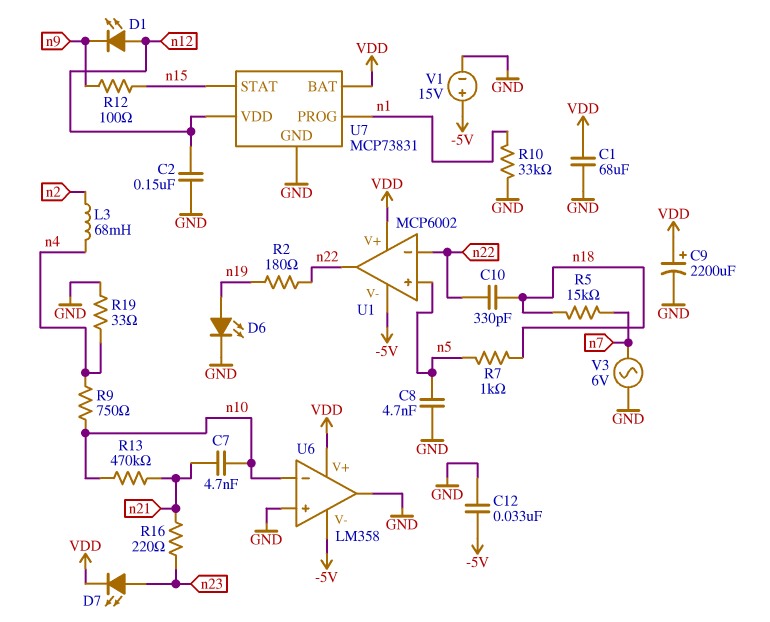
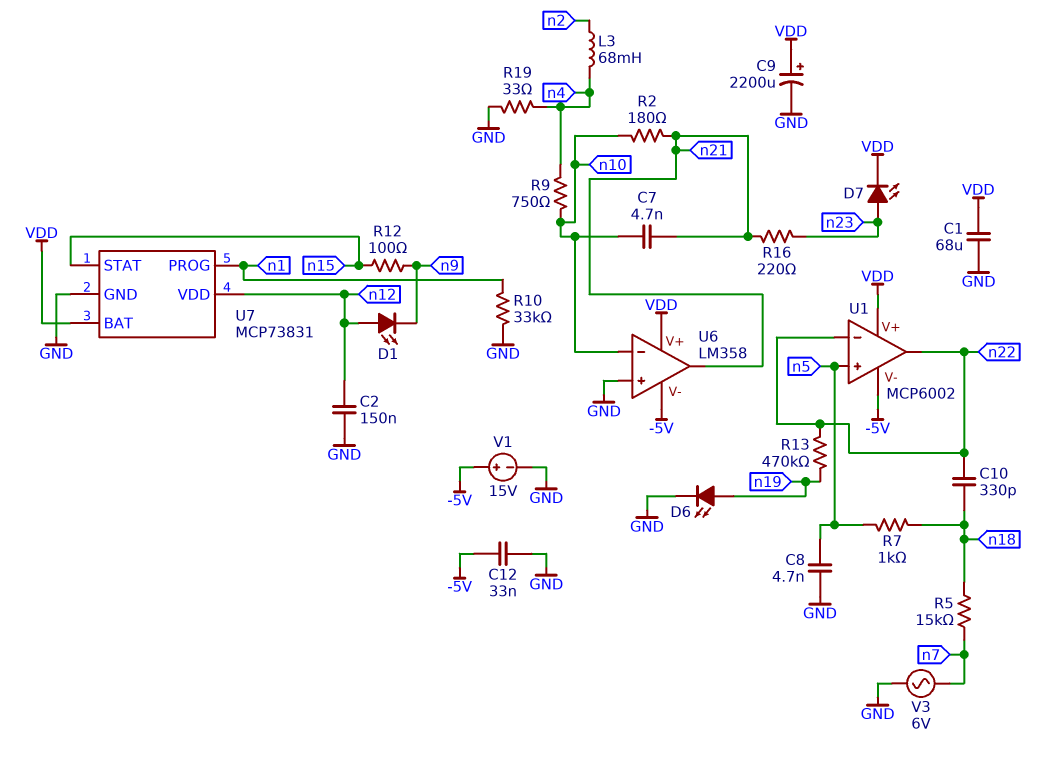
R2: 180 (n19, n22) -> 180 (n10, n21)
R13: 470k (n10, n21) -> 470k (n19, n22)
U6 pin out: GND -> n21

